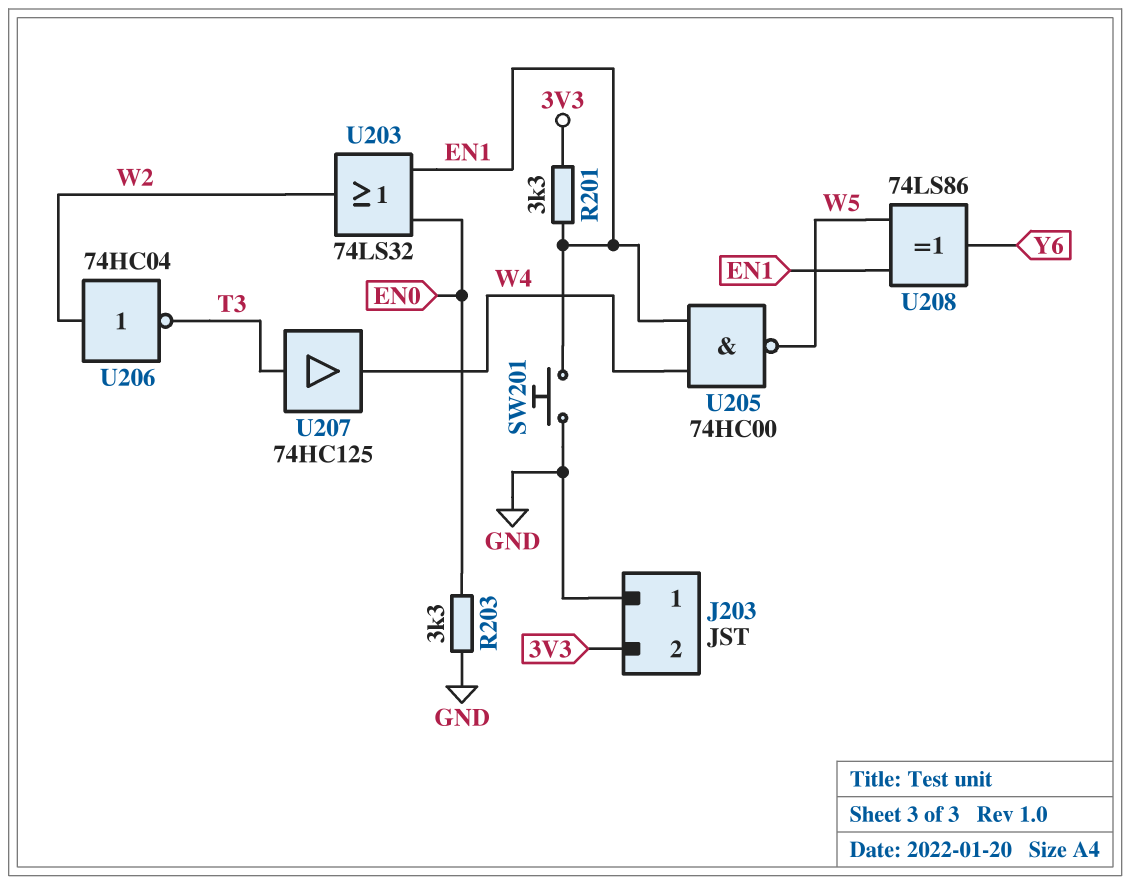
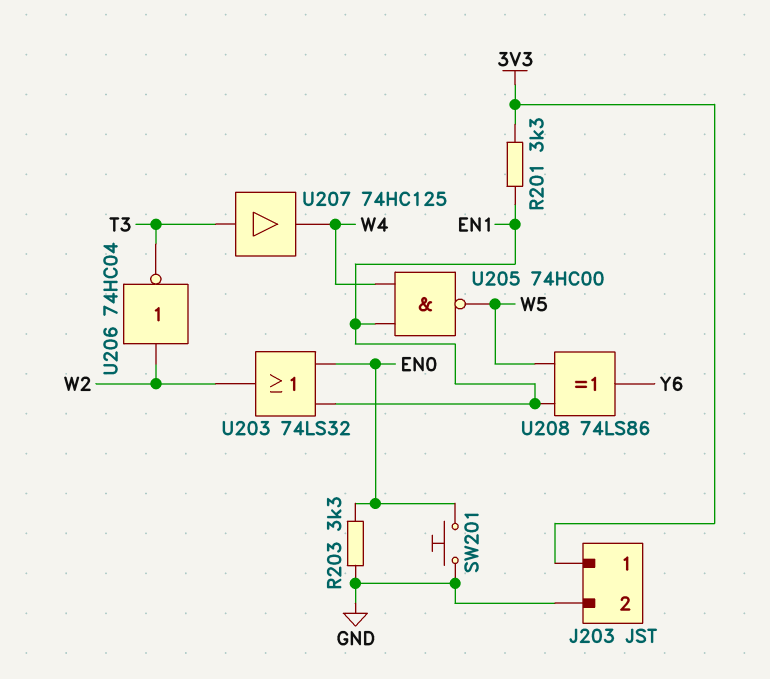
J203 pin 1: GND -> 3V3
J203 pin 2: 3V3 -> GND
SW201: button (EN1, GND) -> button (EN0, GND)

